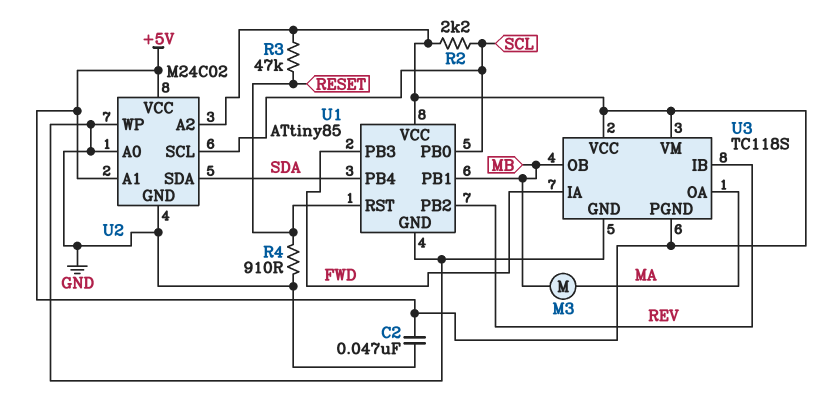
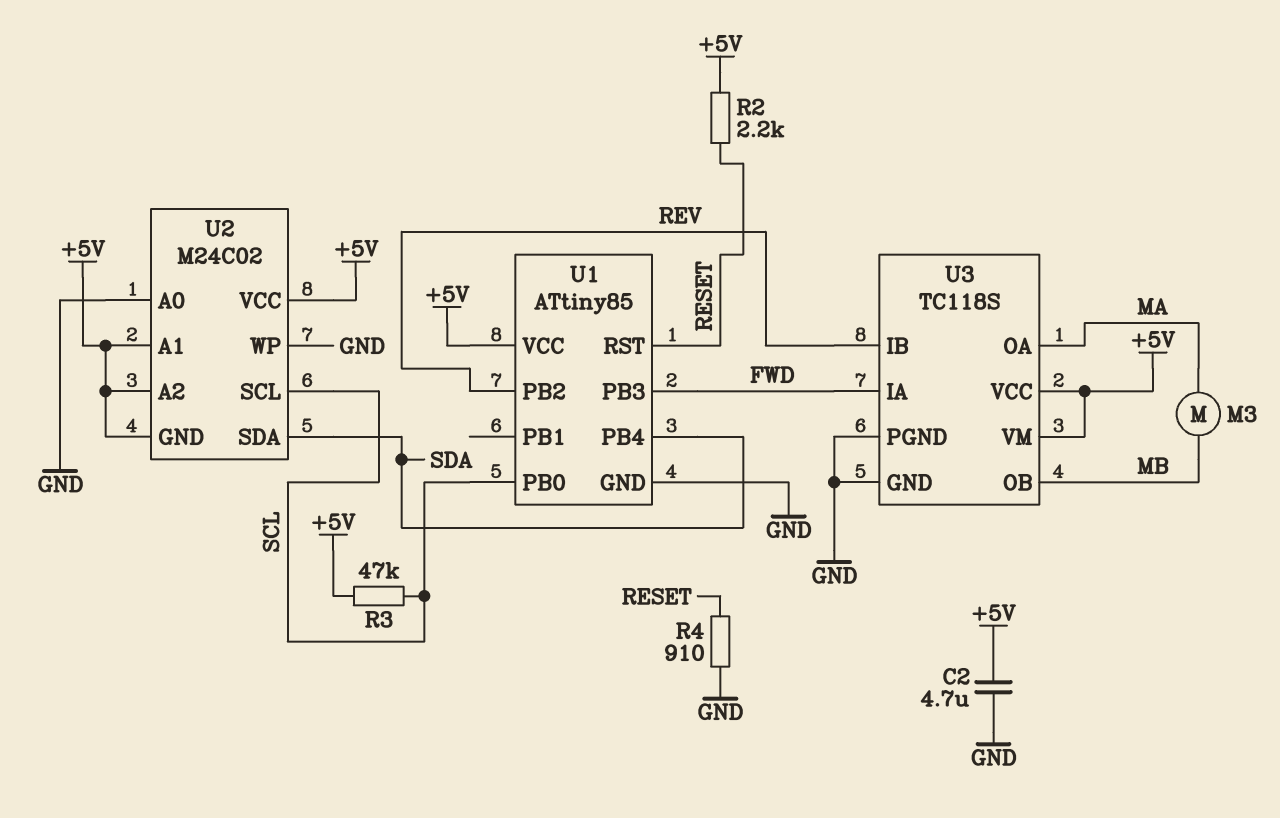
C2: 47nF (+5V, GND) -> 4.7uF (+5V, GND)
R2: 2.2k (+5V, SCL) -> 2.2k (+5V, RESET)
R3: 47k (+5V, RESET) -> 47k (+5V, SCL)
U1 pin PB1: MB -> none
U2 pin GND: GND -> +5V
U3 pin PGND: +5V -> GND

